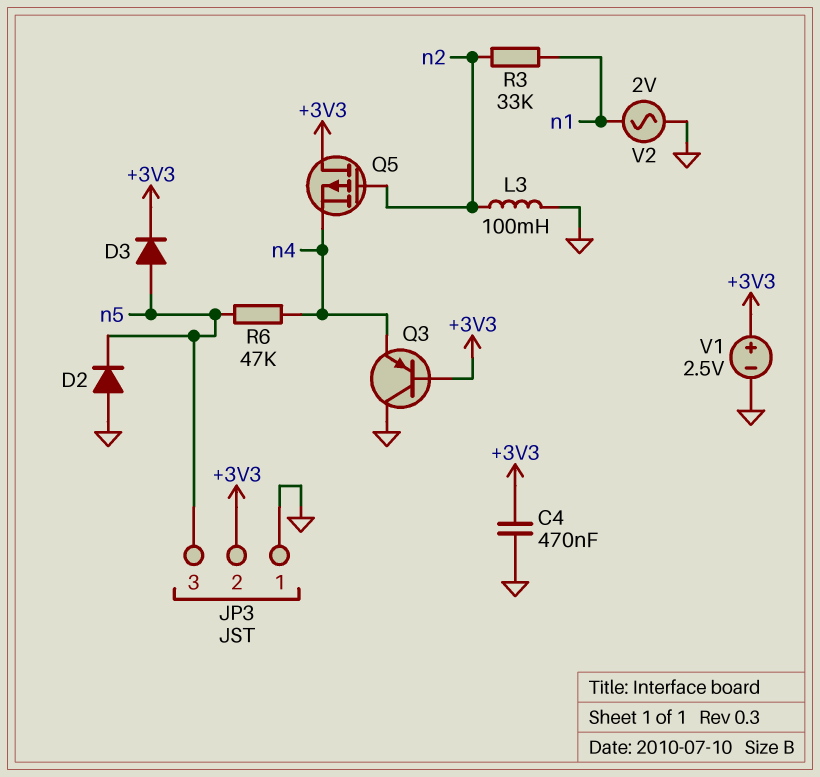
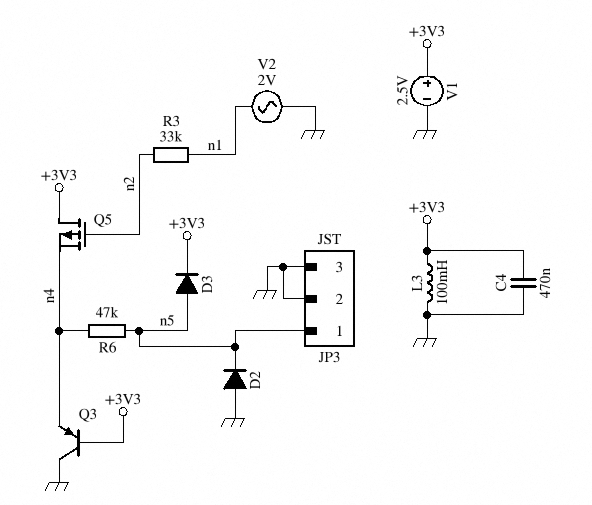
JP3 pin 1: GND -> n5
JP3 pin 2: +3V3 -> GND
JP3 pin 3: n5 -> GND
L3: 100mH (GND, n2) -> 100mH (+3V3, GND)

